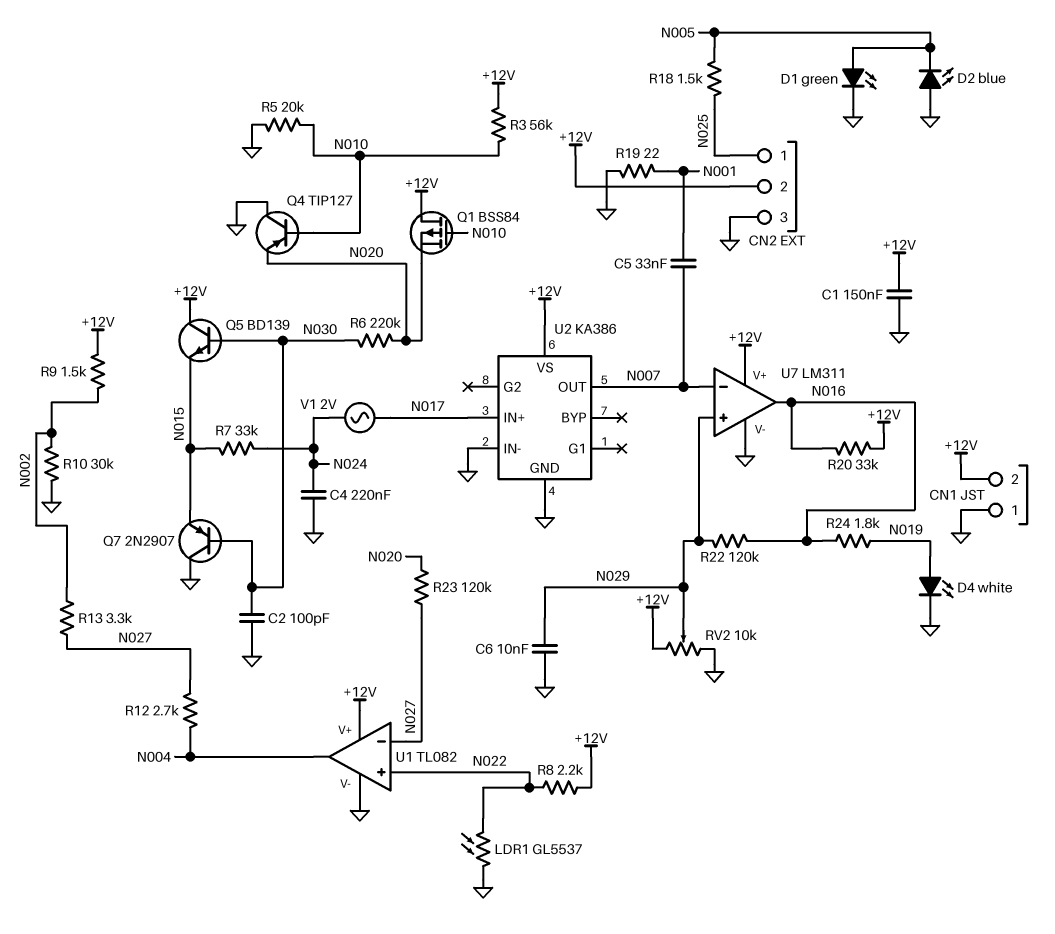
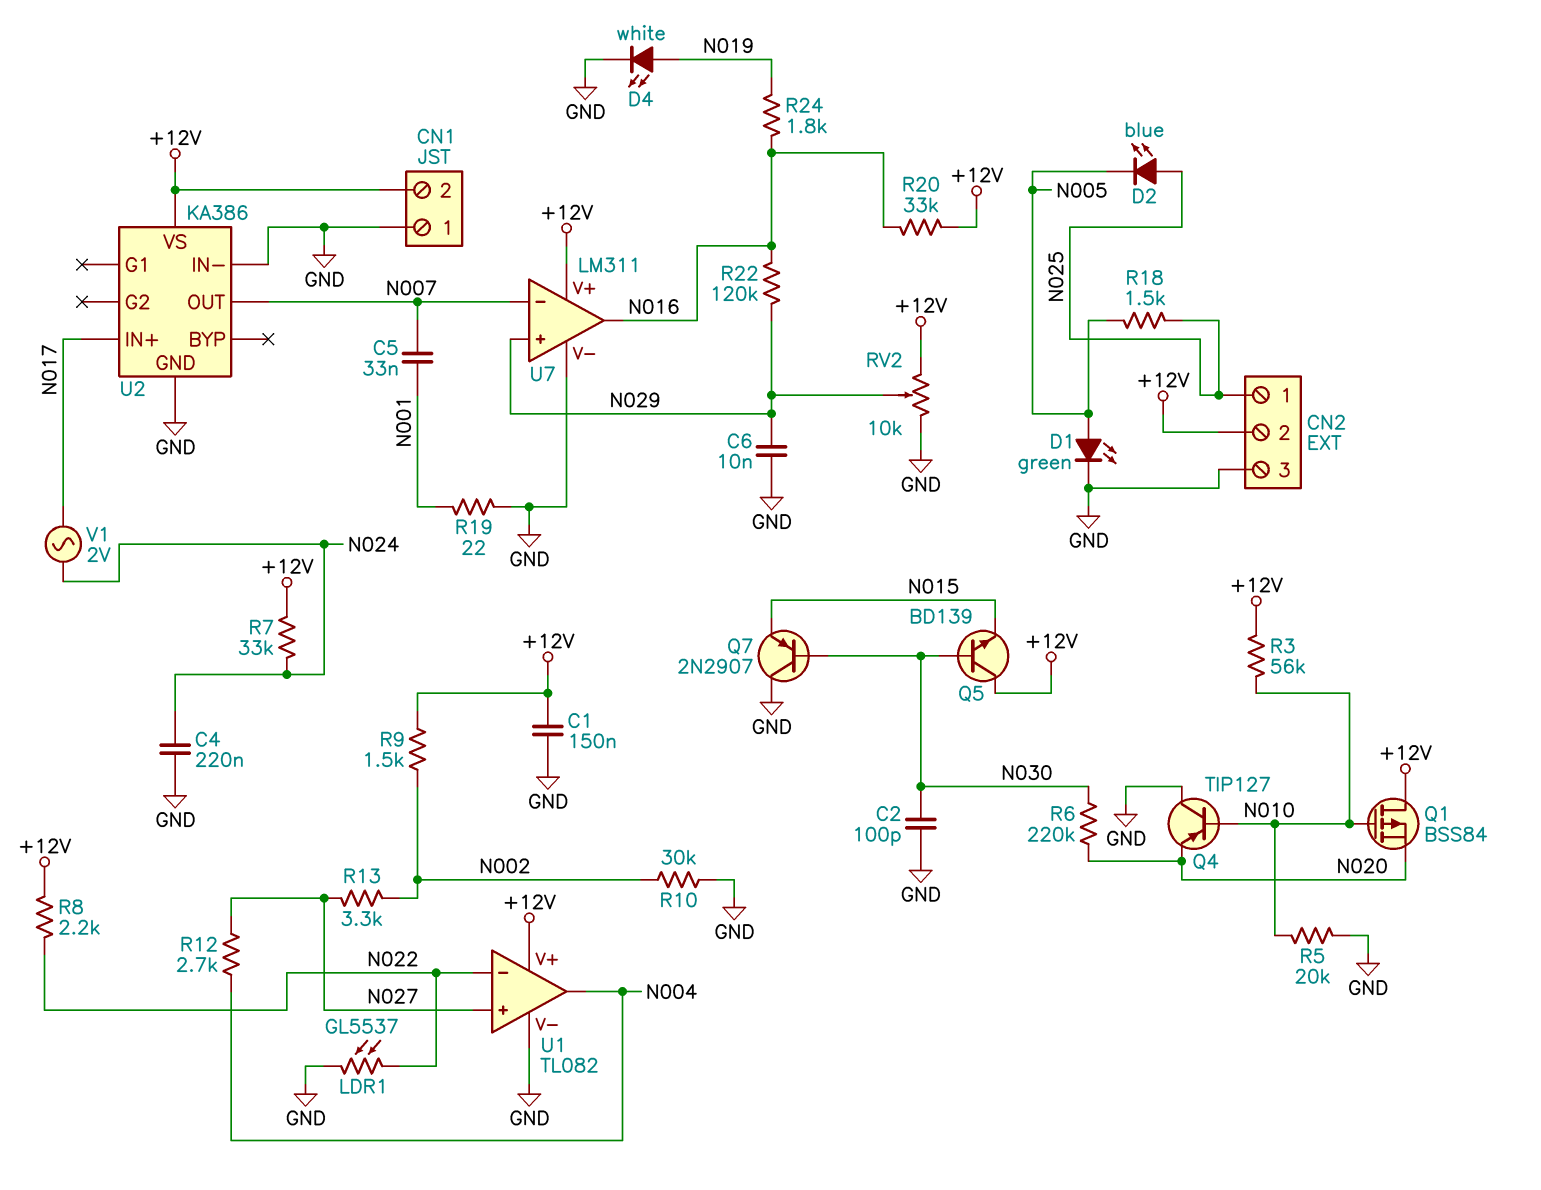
D2: LED blue (A GND, K N005) -> LED blue (A N025, K N005)
R7: 33k (N015, N024) -> 33k (+12V, N024)
R23: 120k (N020, N027) -> none
U1 pin in+: N022 -> N027
U1 pin in-: N027 -> N022

